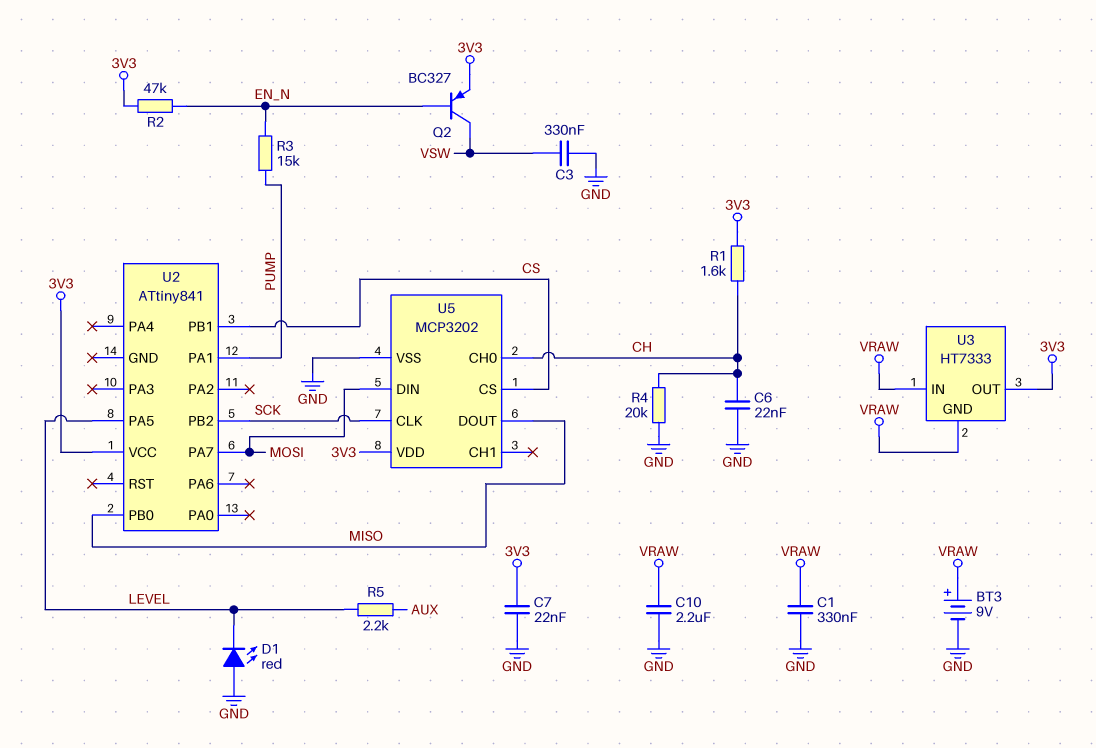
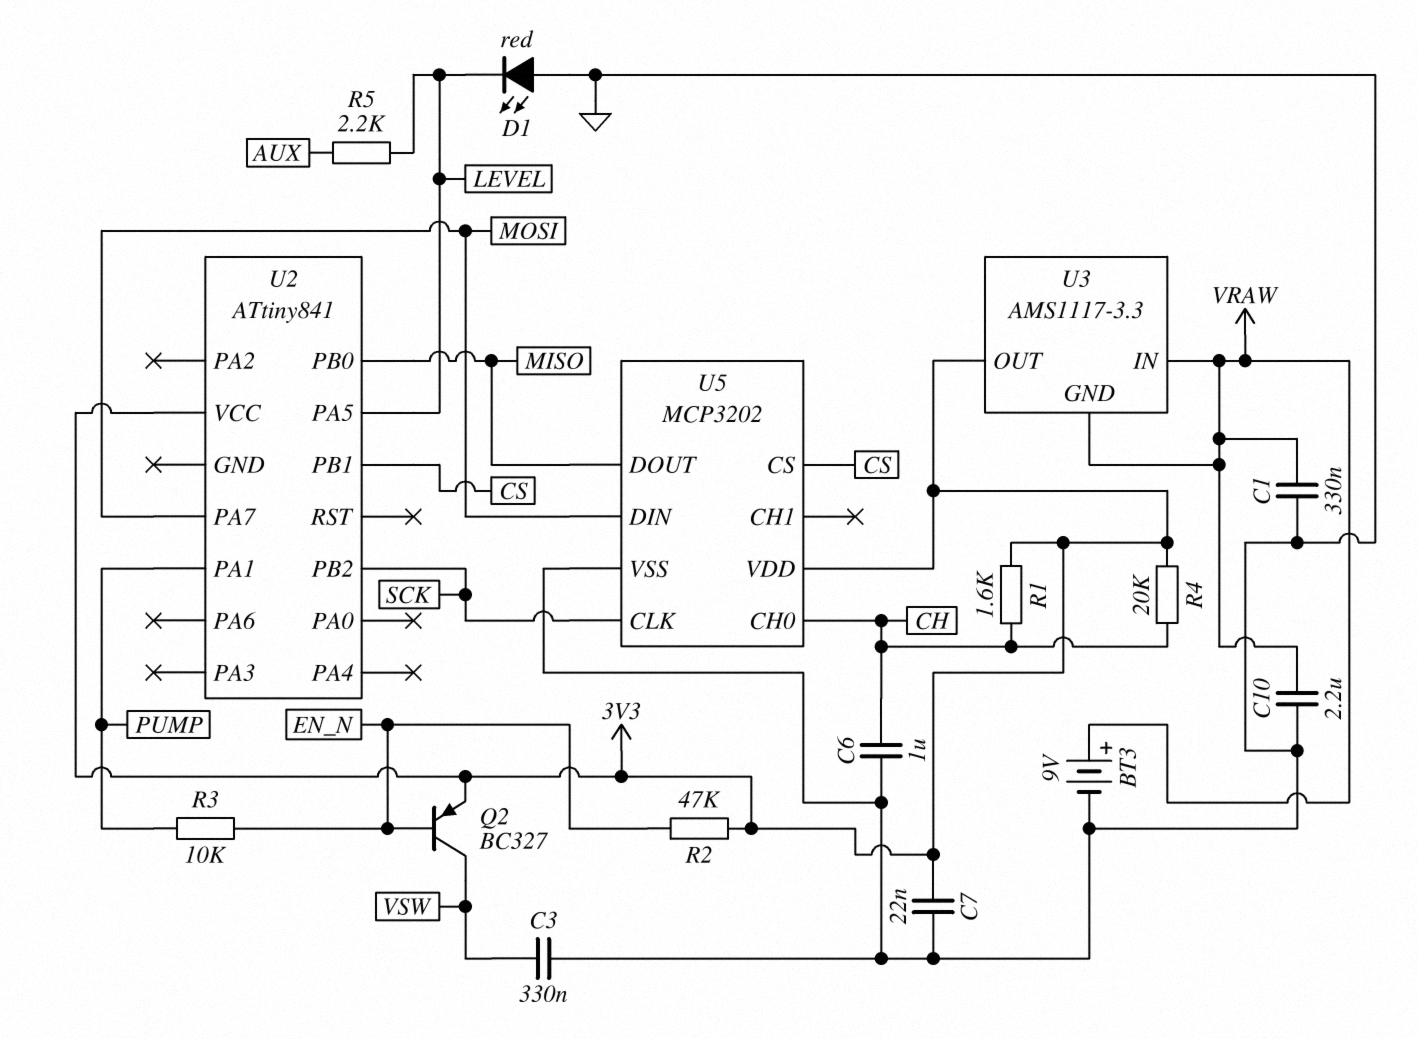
C6: 22nF (CH, GND) -> 1uF (CH, GND)
R3: 15k (EN_N, PUMP) -> 10k (EN_N, PUMP)
R4: 20k (CH, GND) -> 20k (3V3, CH)
U3: HT7333 -> AMS1117-3.3

